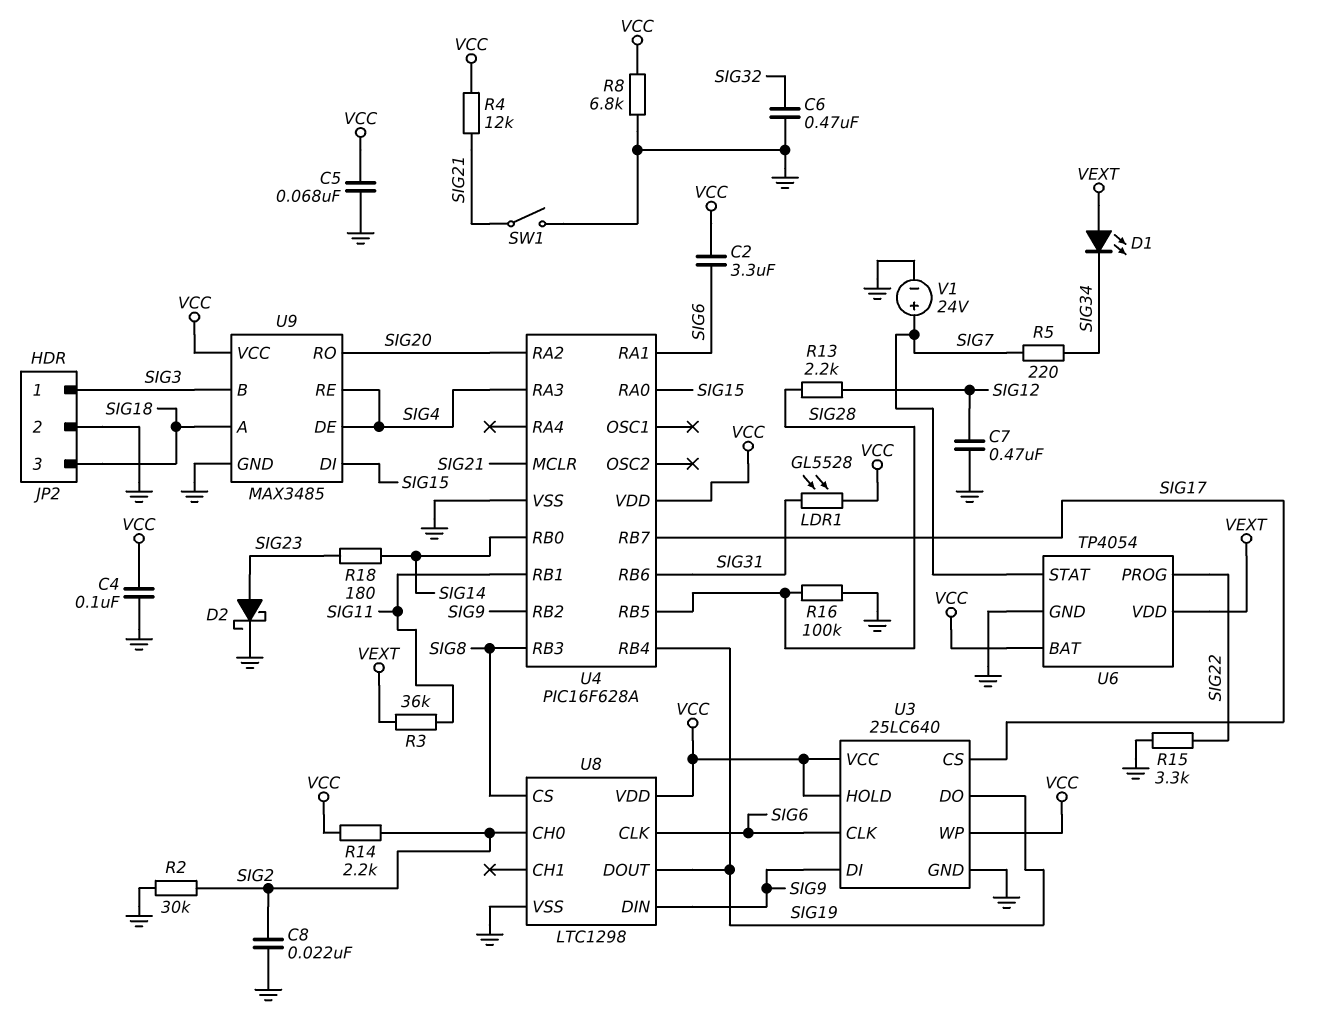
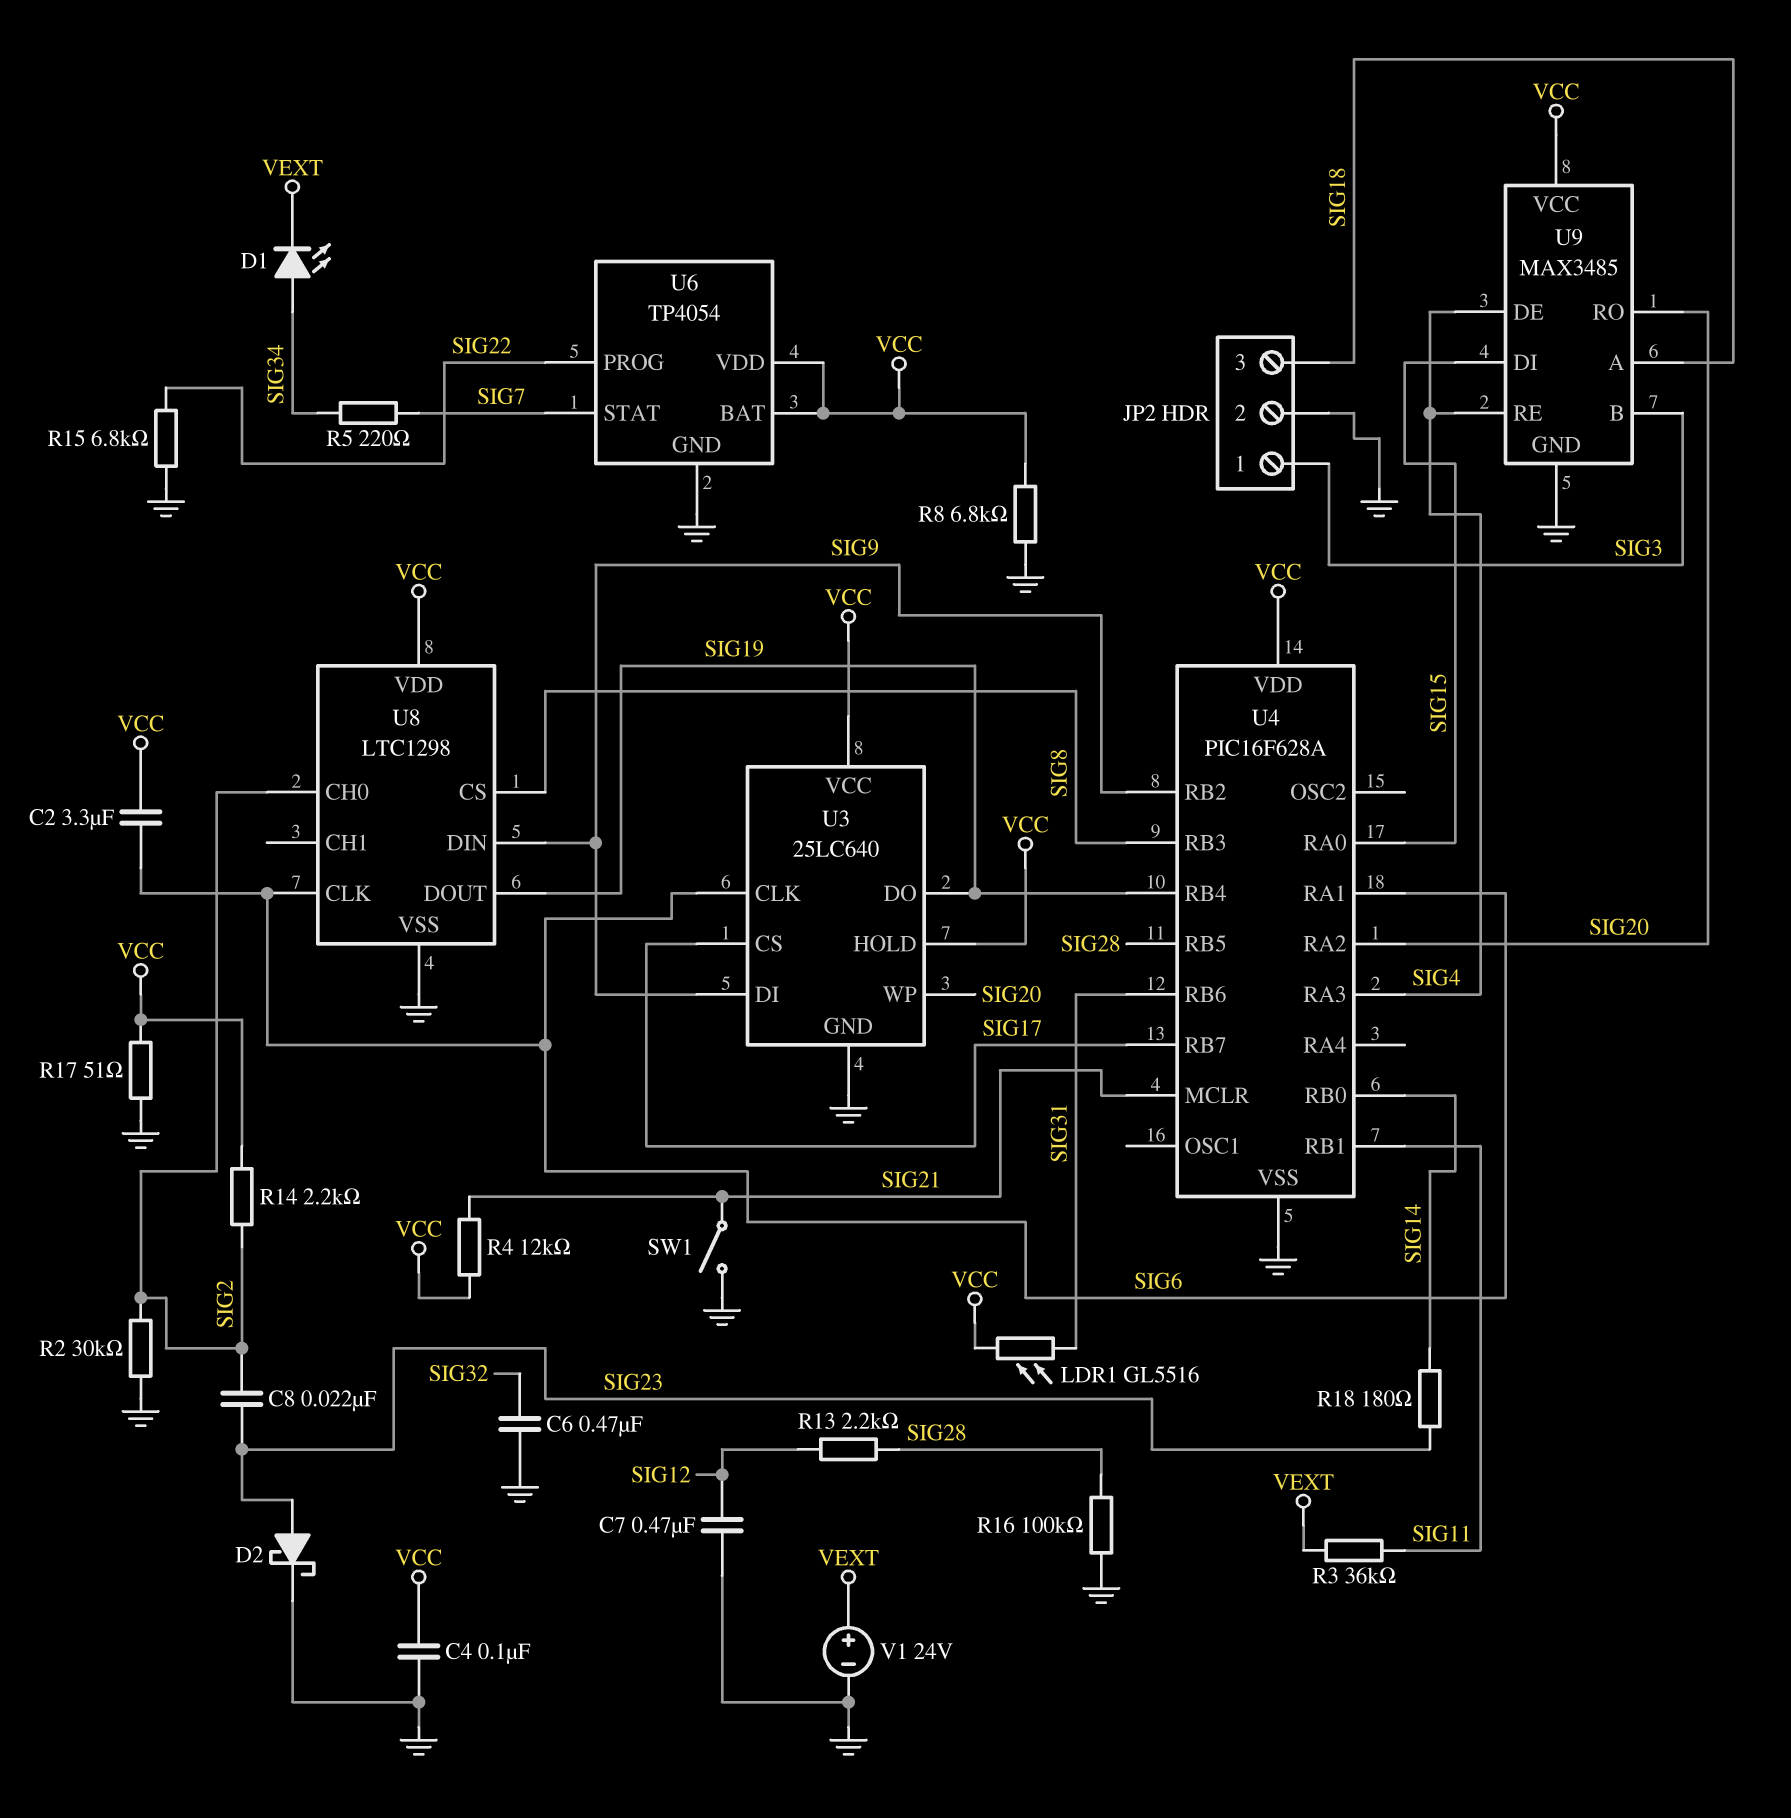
C5: 68nF (GND, VCC) -> none
C8: 22nF (GND, SIG2) -> 22nF (SIG2, SIG23)
D1: LED (A VEXT, K SIG34) -> LED (A SIG34, K VEXT)
LDR1: GL5528 (SIG31, VCC) -> GL5516 (SIG31, VCC)
R15: 3.3k (GND, SIG22) -> 6.8k (GND, SIG22)
R17: none -> 51 (GND, VCC)
U3 pin WP: VCC -> SIG20
U6 pin VDD: VEXT -> VCC
V1: 24V (plus SIG7, minus GND) -> 24V (plus VEXT, minus GND)

